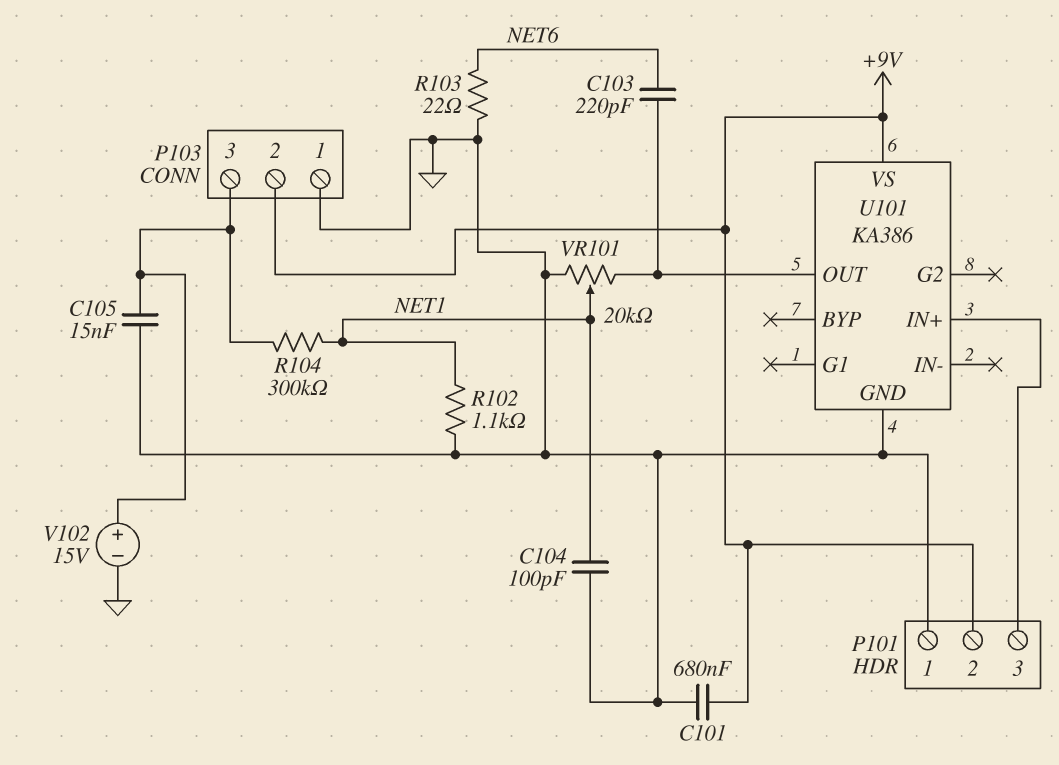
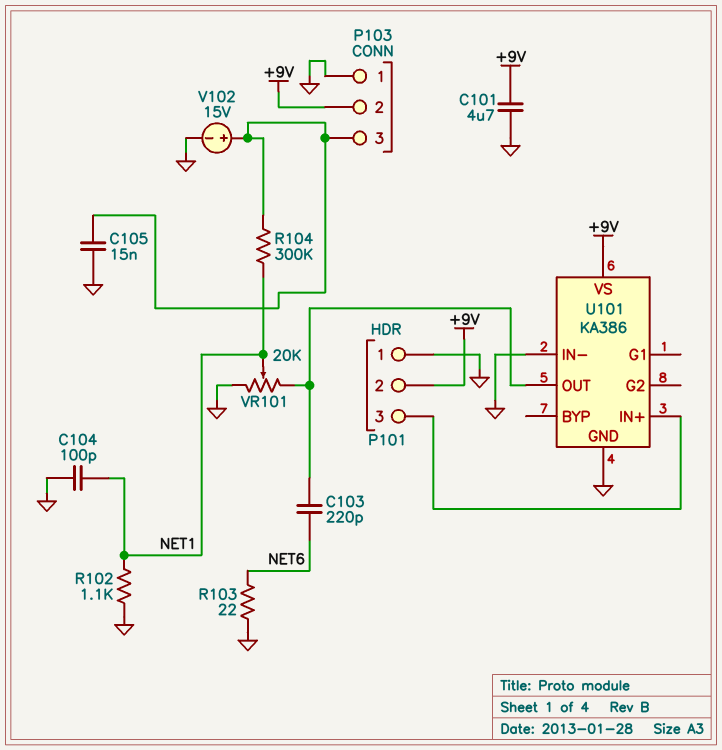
C101: 680nF (+9V, GND) -> 4.7uF (+9V, GND)
U101 pin IN-: none -> GND

